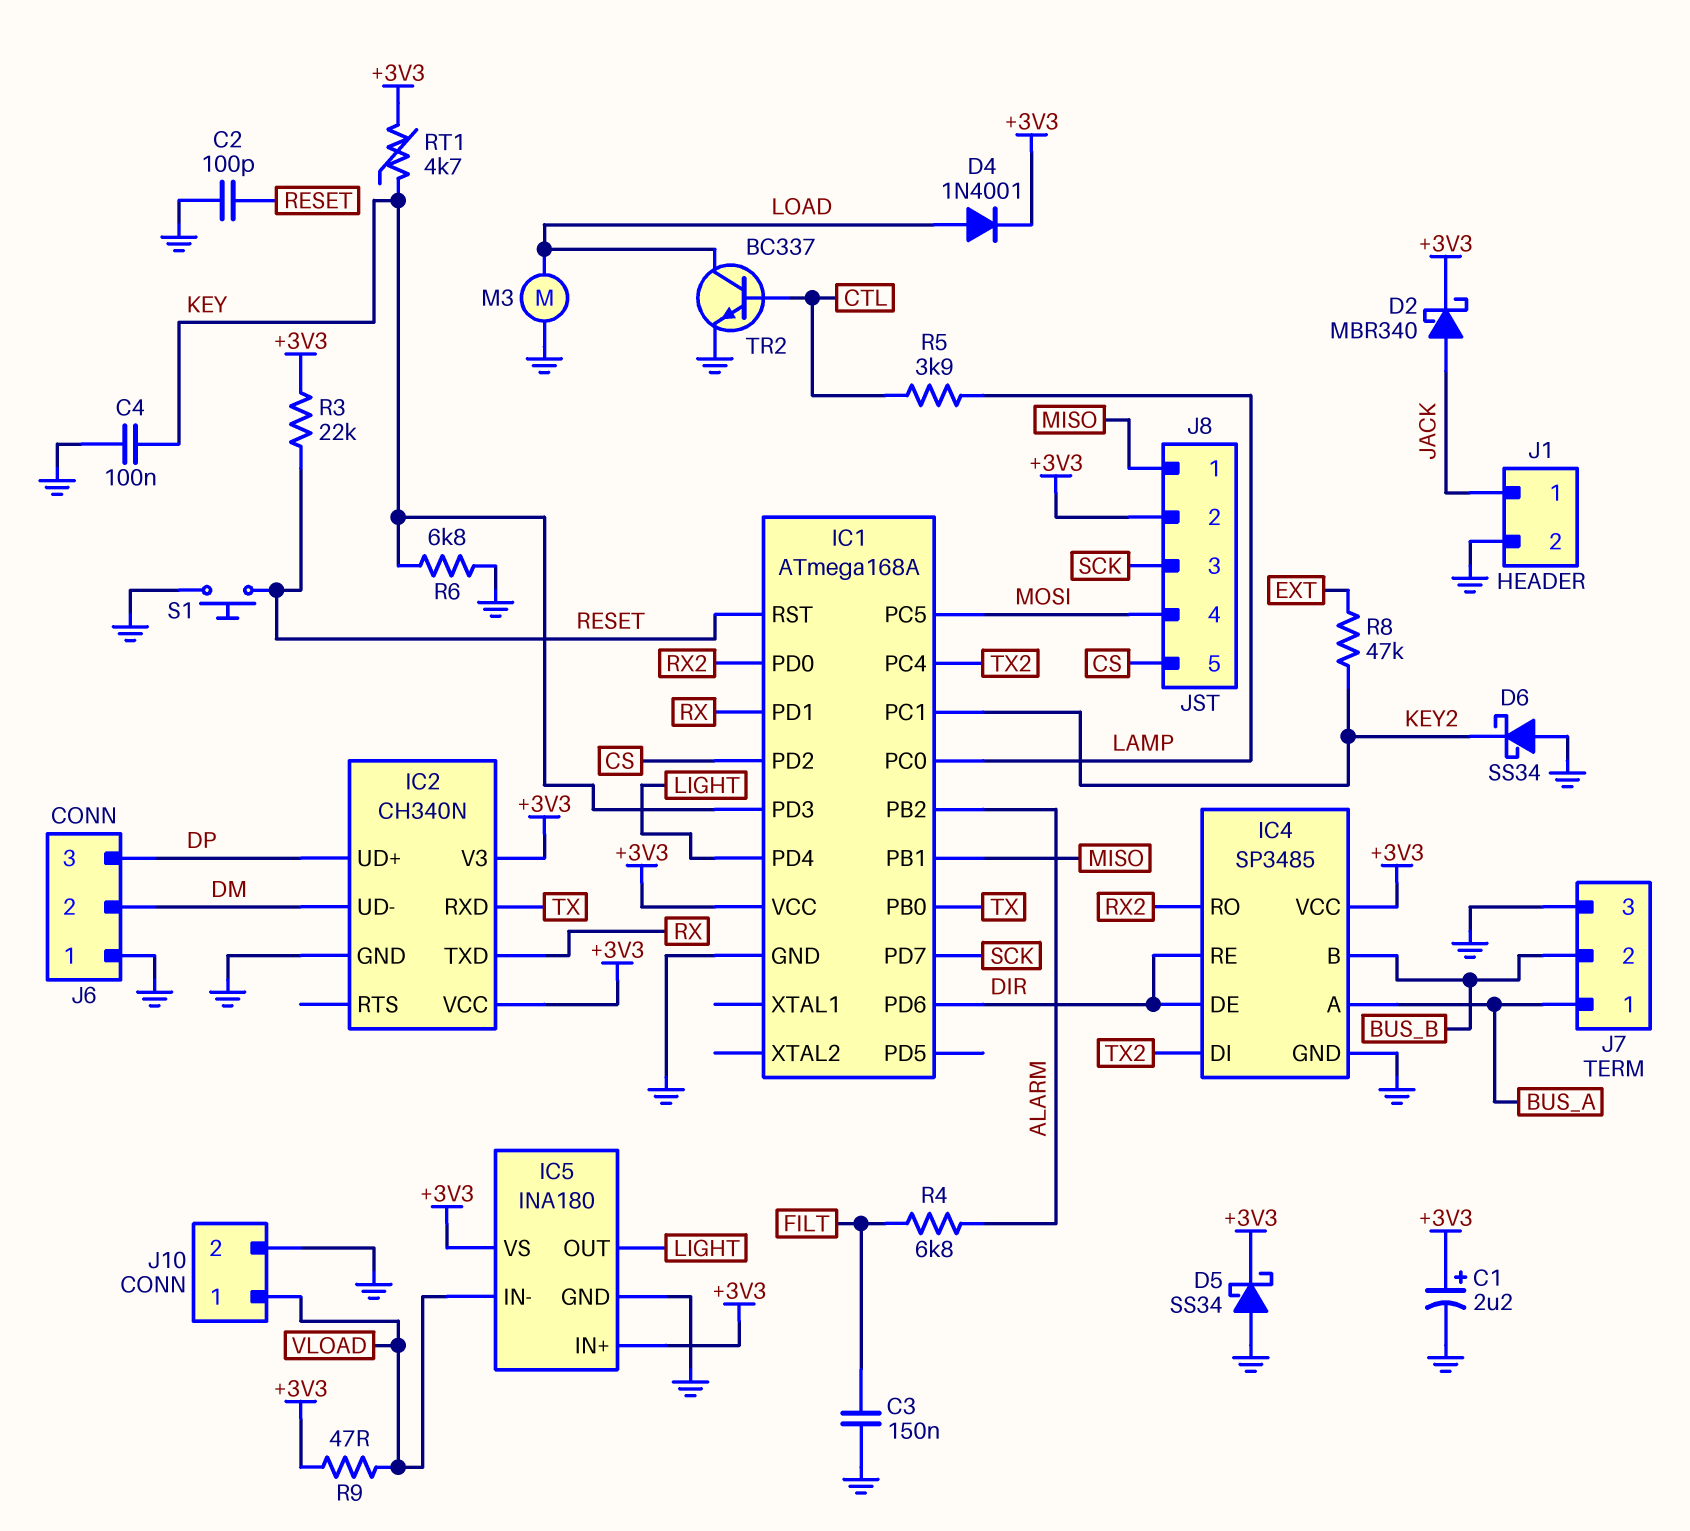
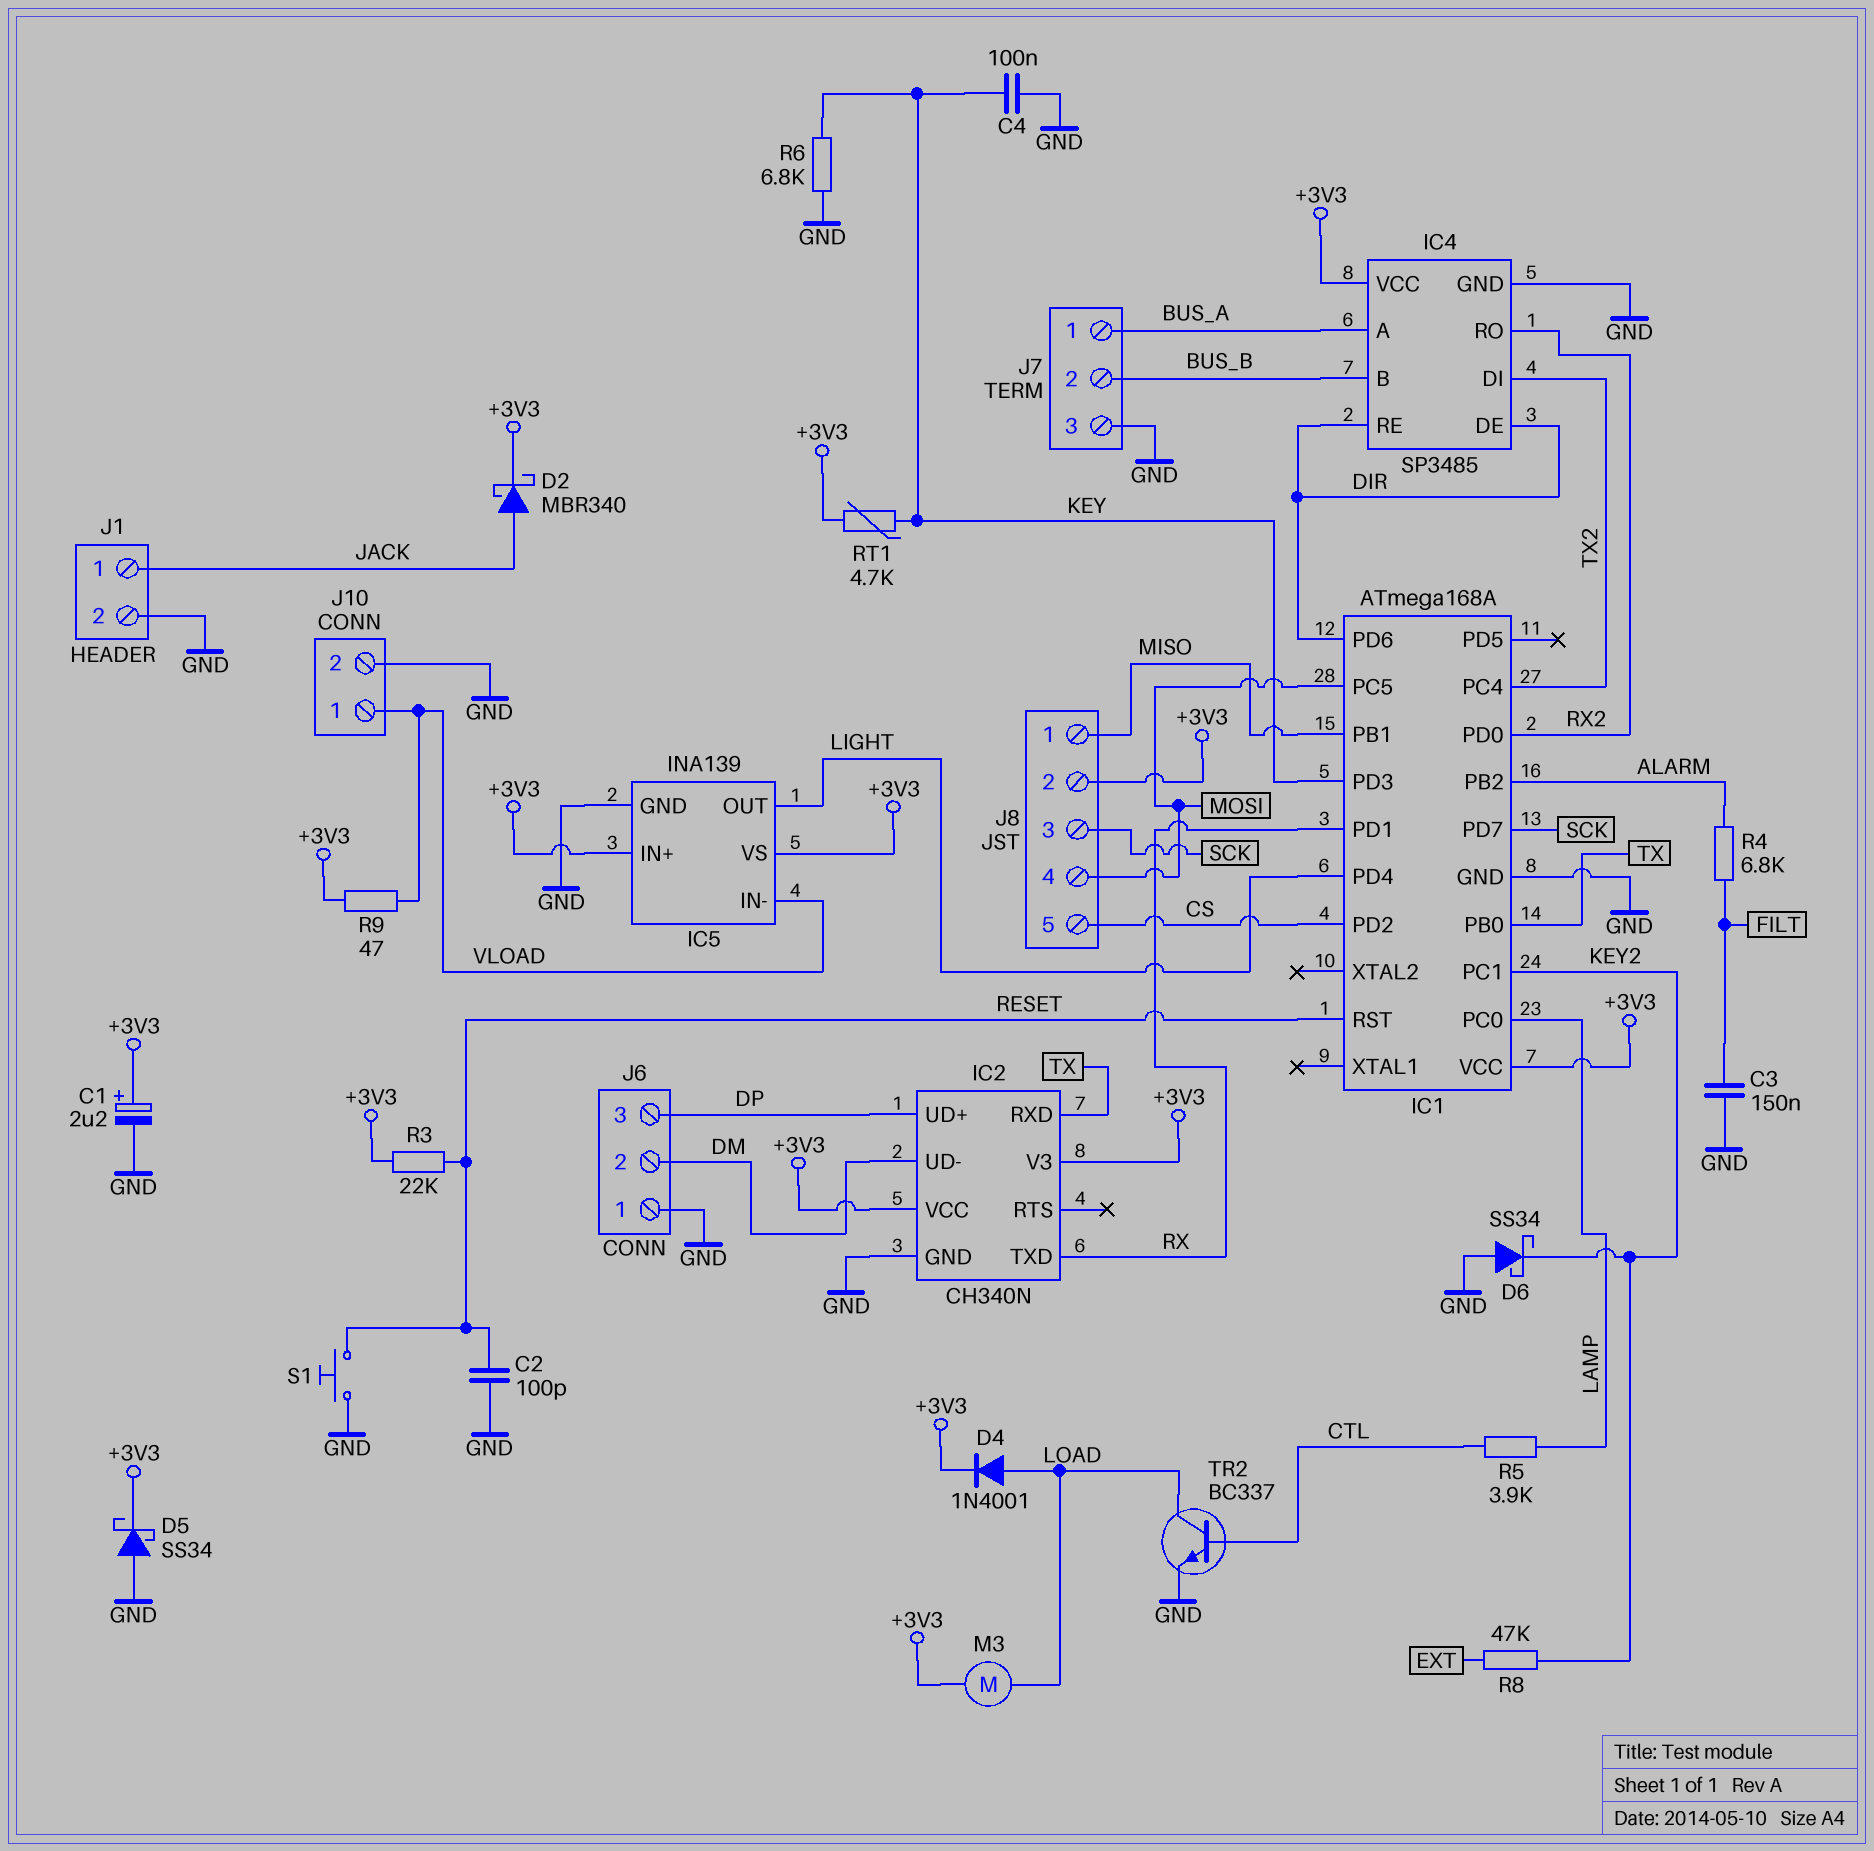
IC5: INA180 -> INA139
M3: motor (GND, LOAD) -> motor (+3V3, LOAD)

